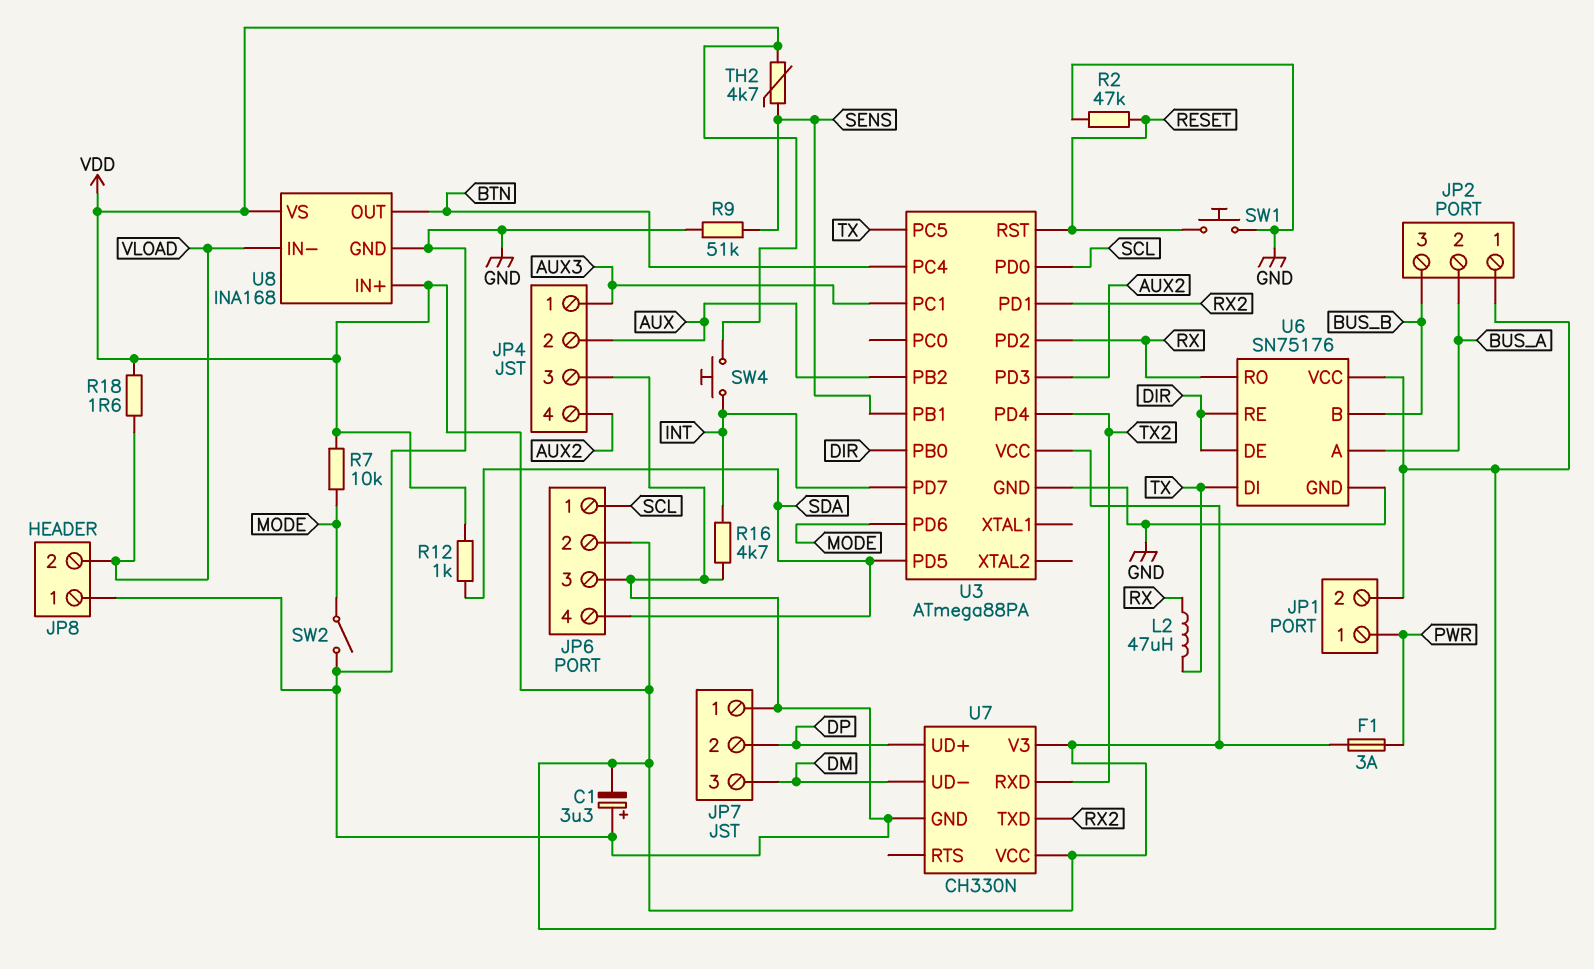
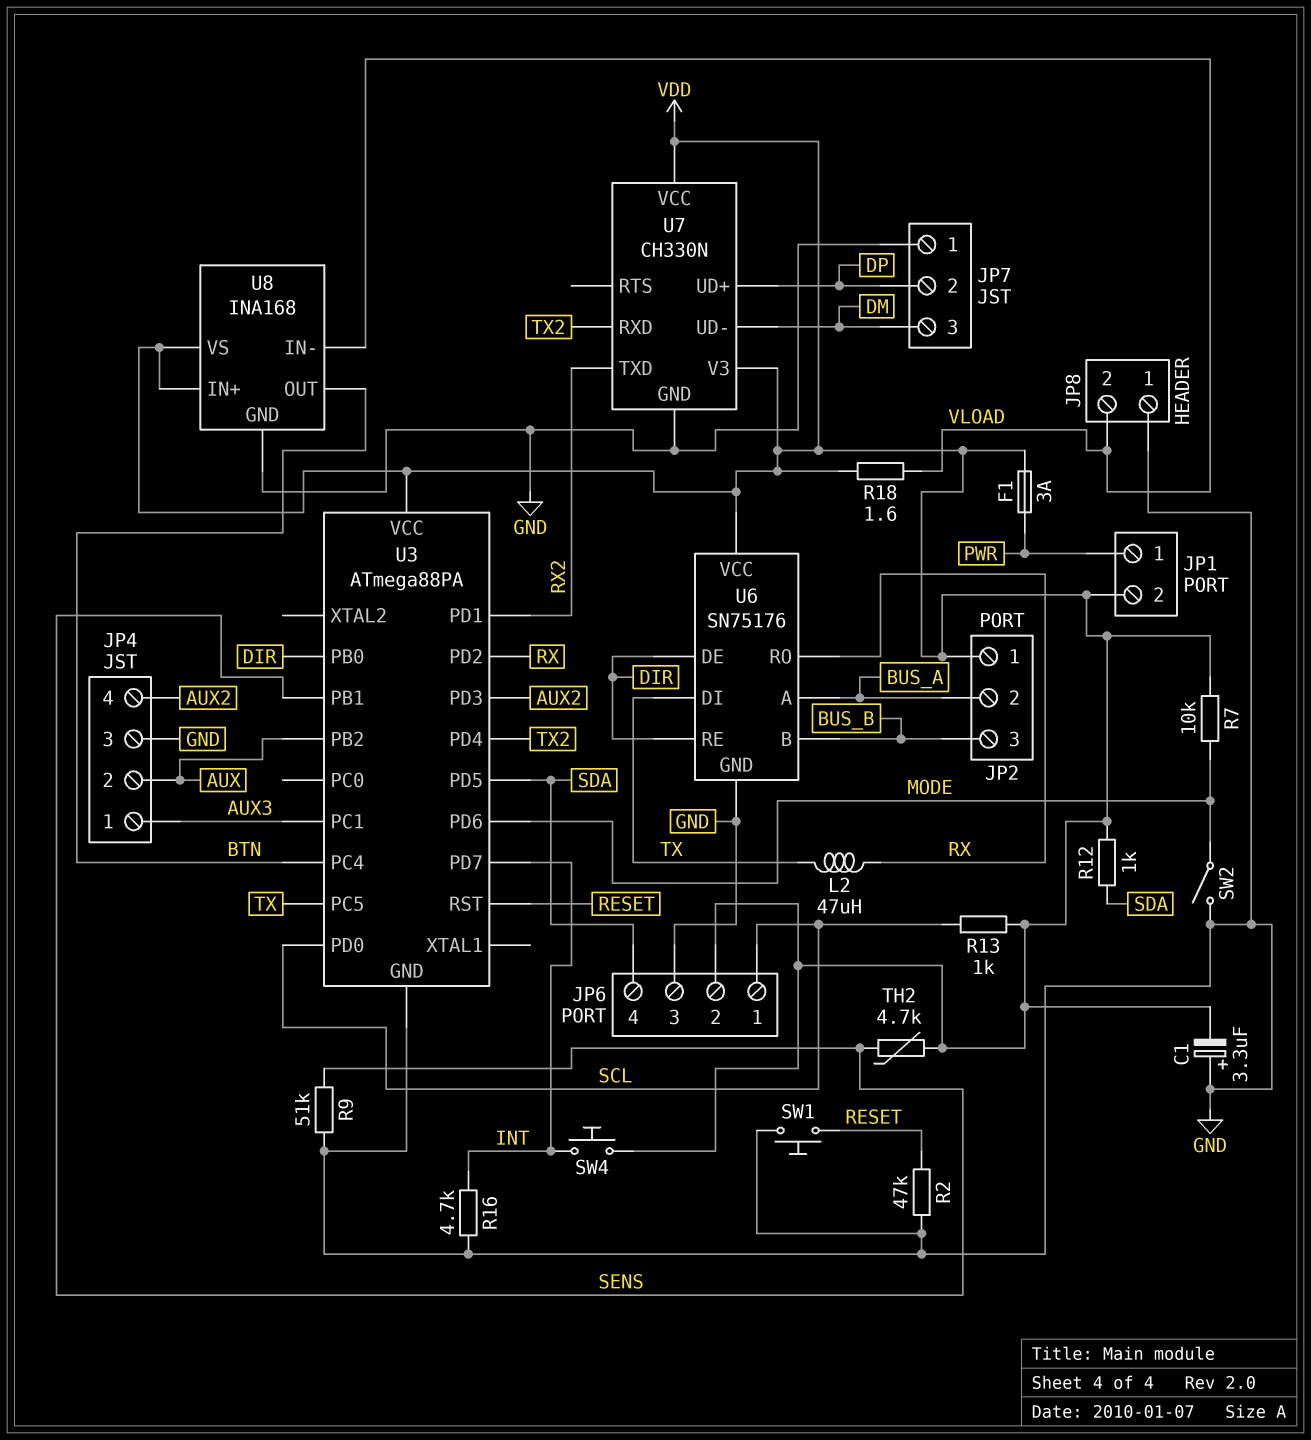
R13: none -> 1k (SCL, VDD)

